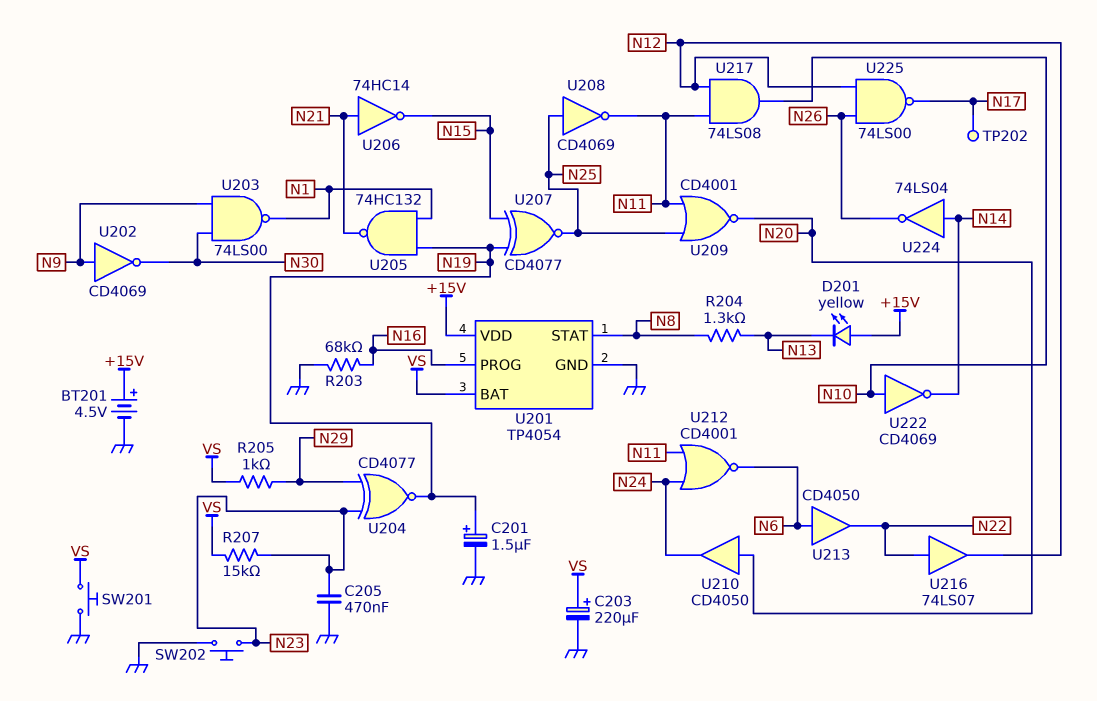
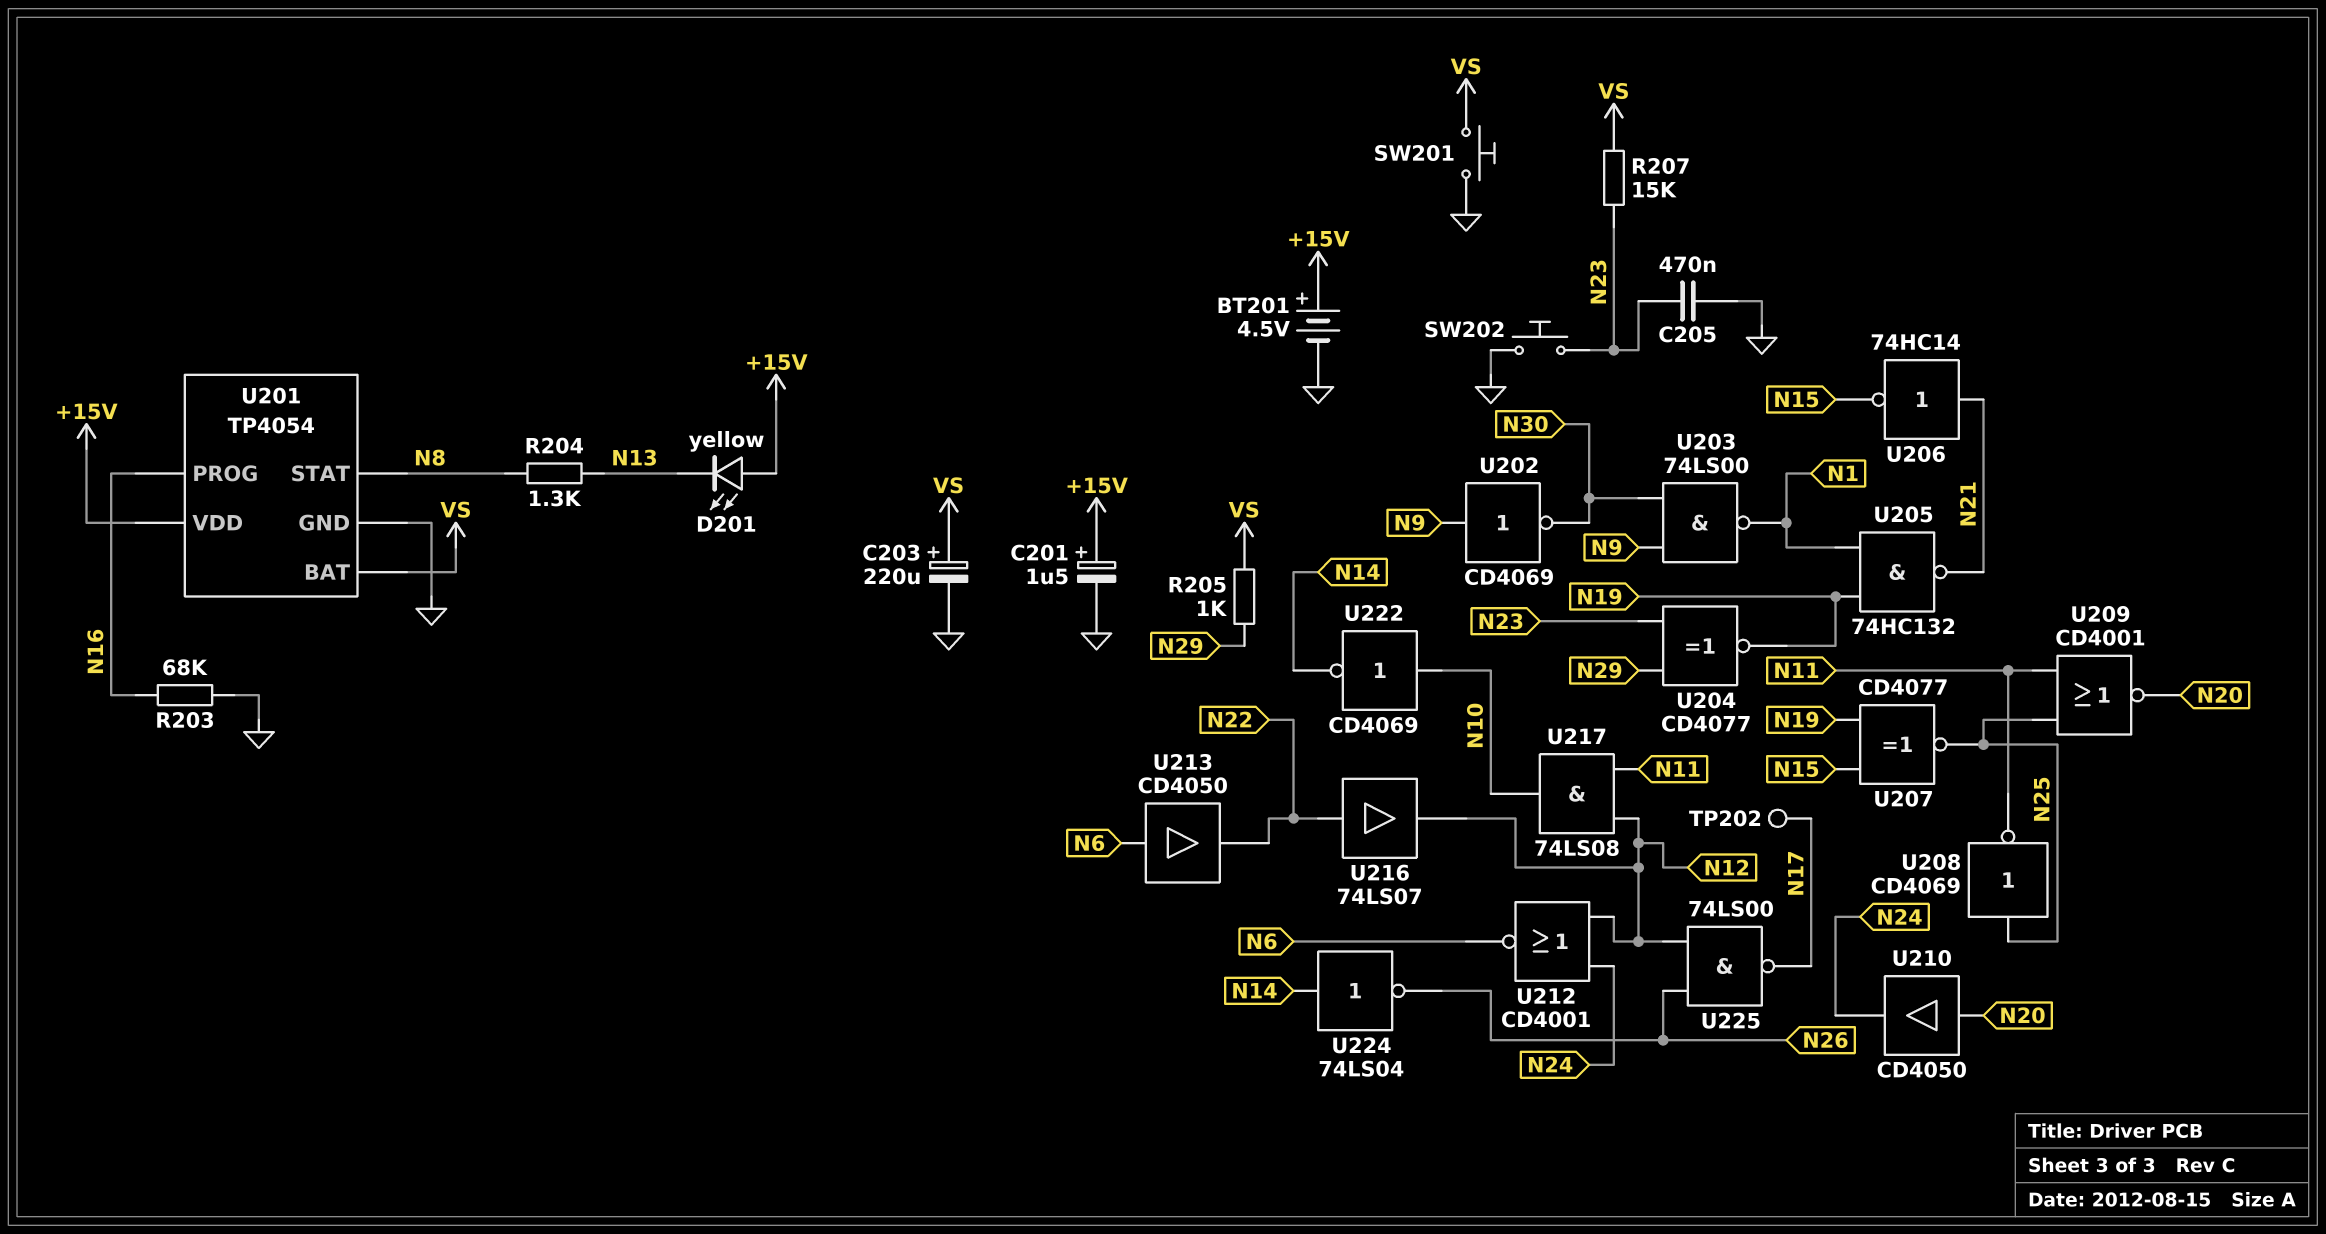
C201: 1.5uF (plus N19, minus GND) -> 1.5uF (plus +15V, minus GND)
U212: NOR CD4001 (in N11, in N24, out N6) -> NOR CD4001 (in N12, in N24, out N6)

